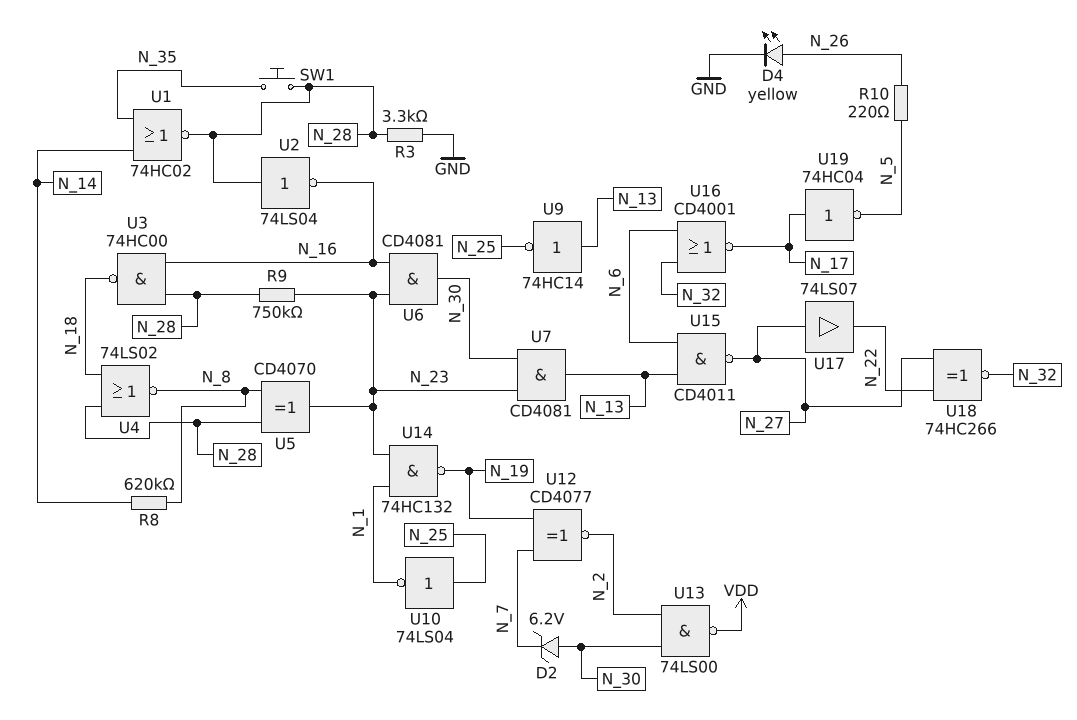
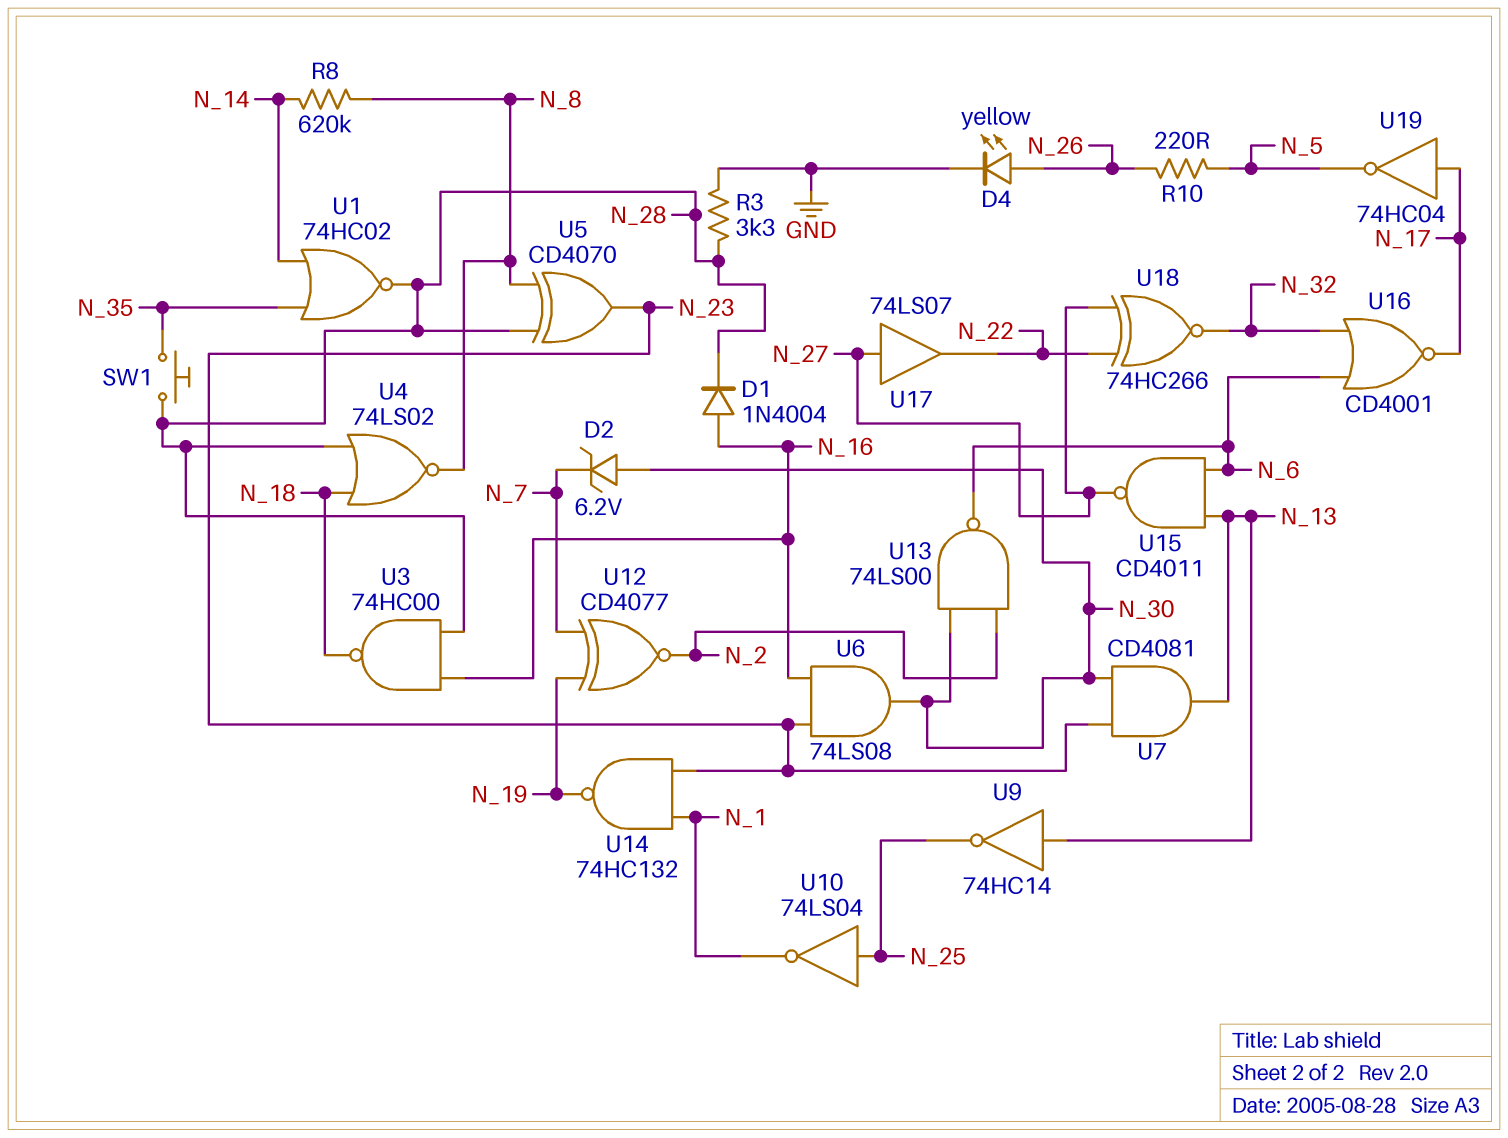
D1: none -> diode 1N4004 (A N_16, K N_28)
R9: 750k (N_23, N_28) -> none
U2: NOT 74LS04 (in N_28, out N_16) -> none
U6: AND CD4081 (in N_16, in N_23, out N_30) -> AND 74LS08 (in N_16, in N_23, out N_30)
U13: NAND 74LS00 (in N_2, in N_30, out VDD) -> NAND 74LS00 (in N_2, in N_30, out N_6)

